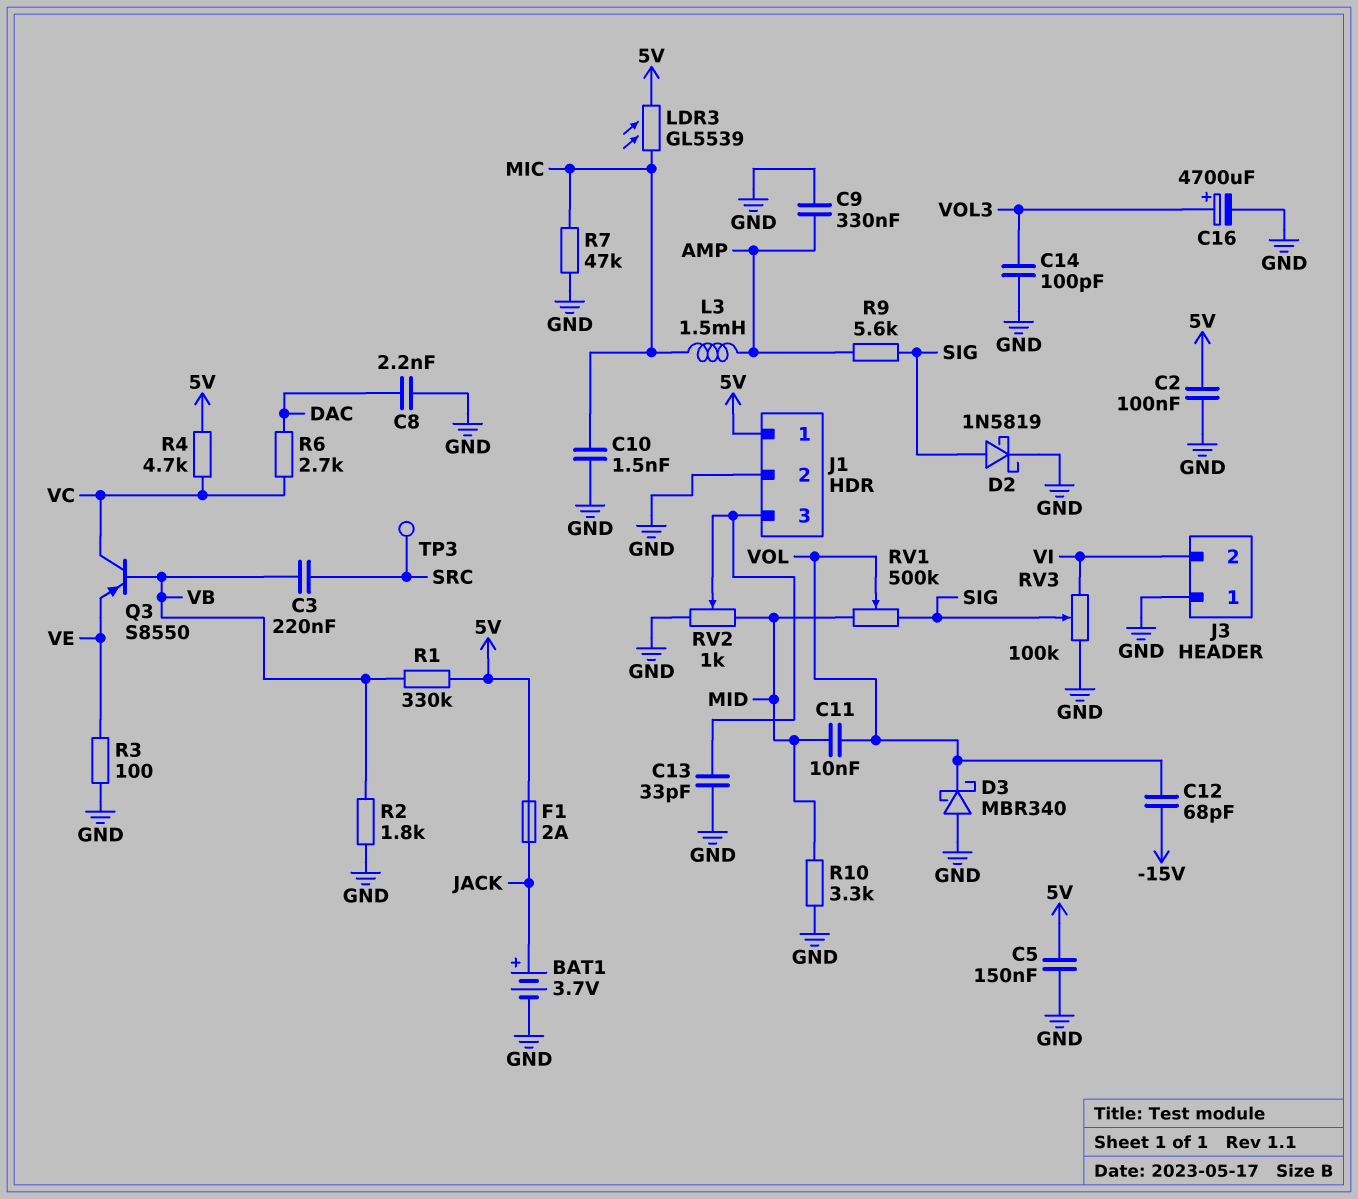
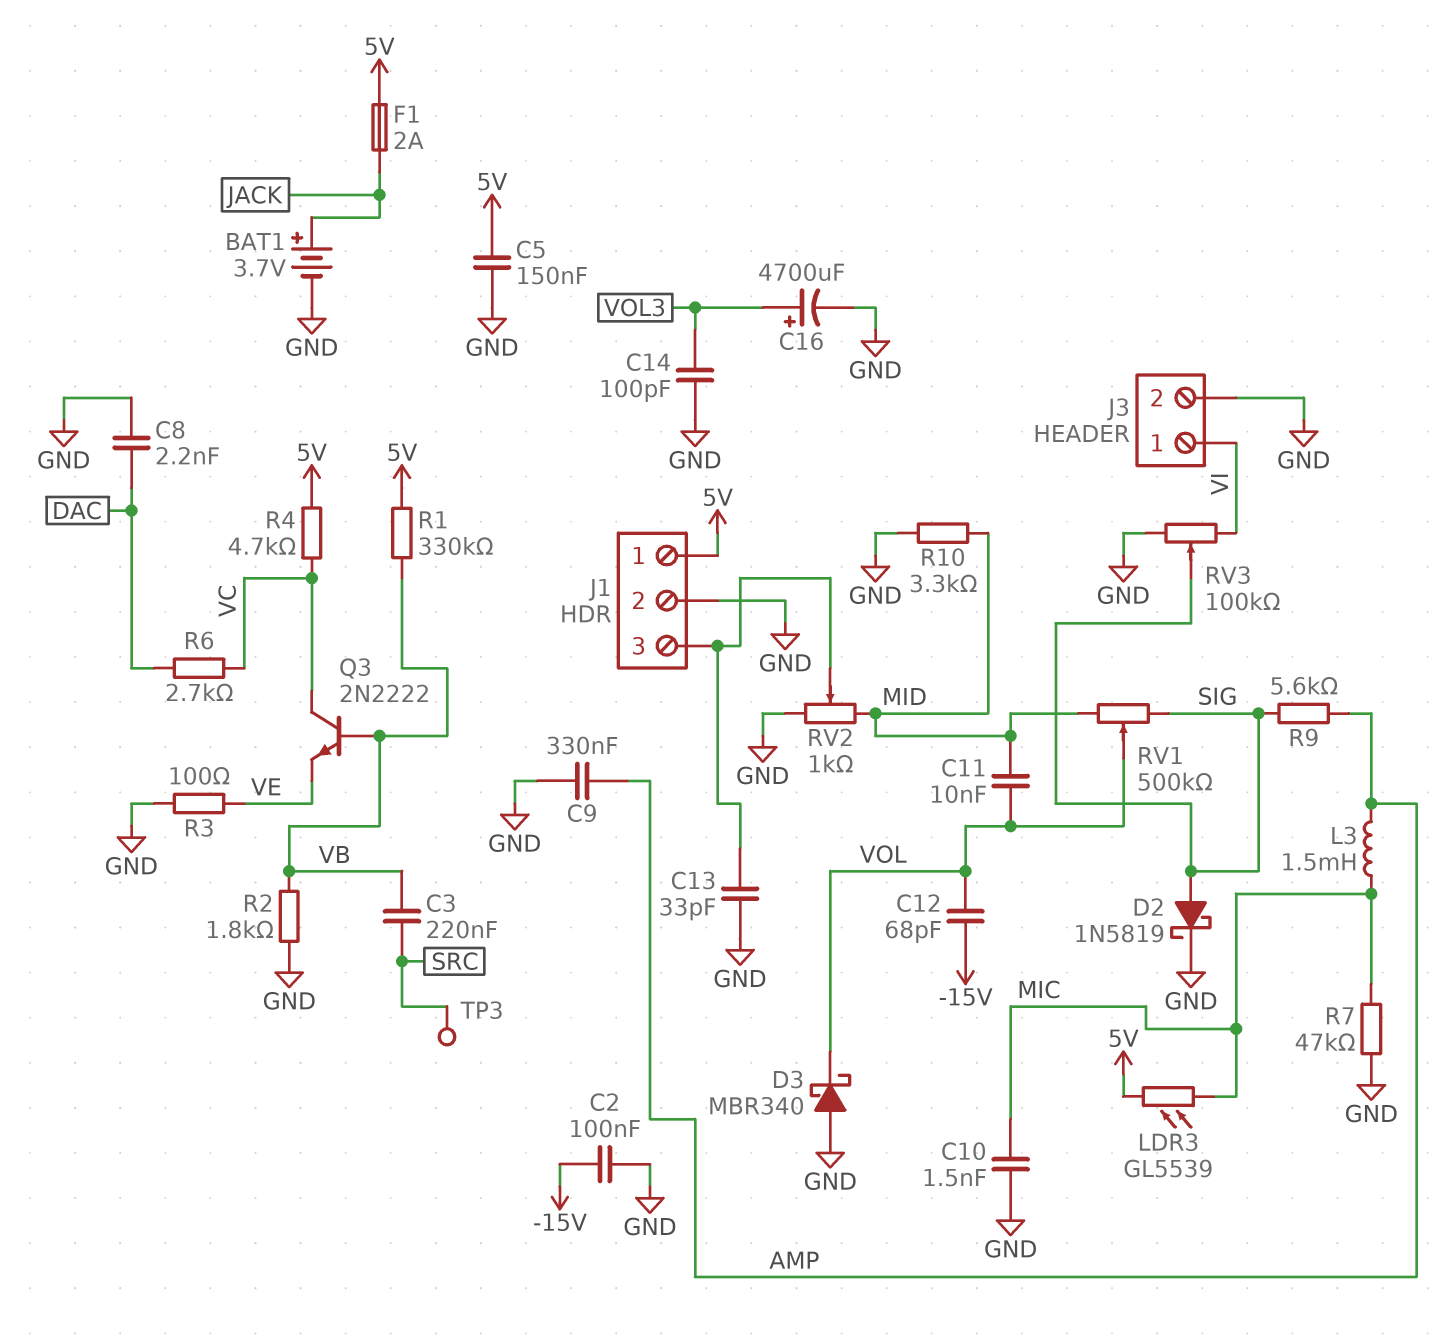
C2: 100nF (5V, GND) -> 100nF (-15V, GND)
J3 pin 1: GND -> VI
J3 pin 2: VI -> GND
Q3: PNP S8550 (B VB, C VC, E VE) -> NPN 2N2222 (B VB, C VC, E VE)

